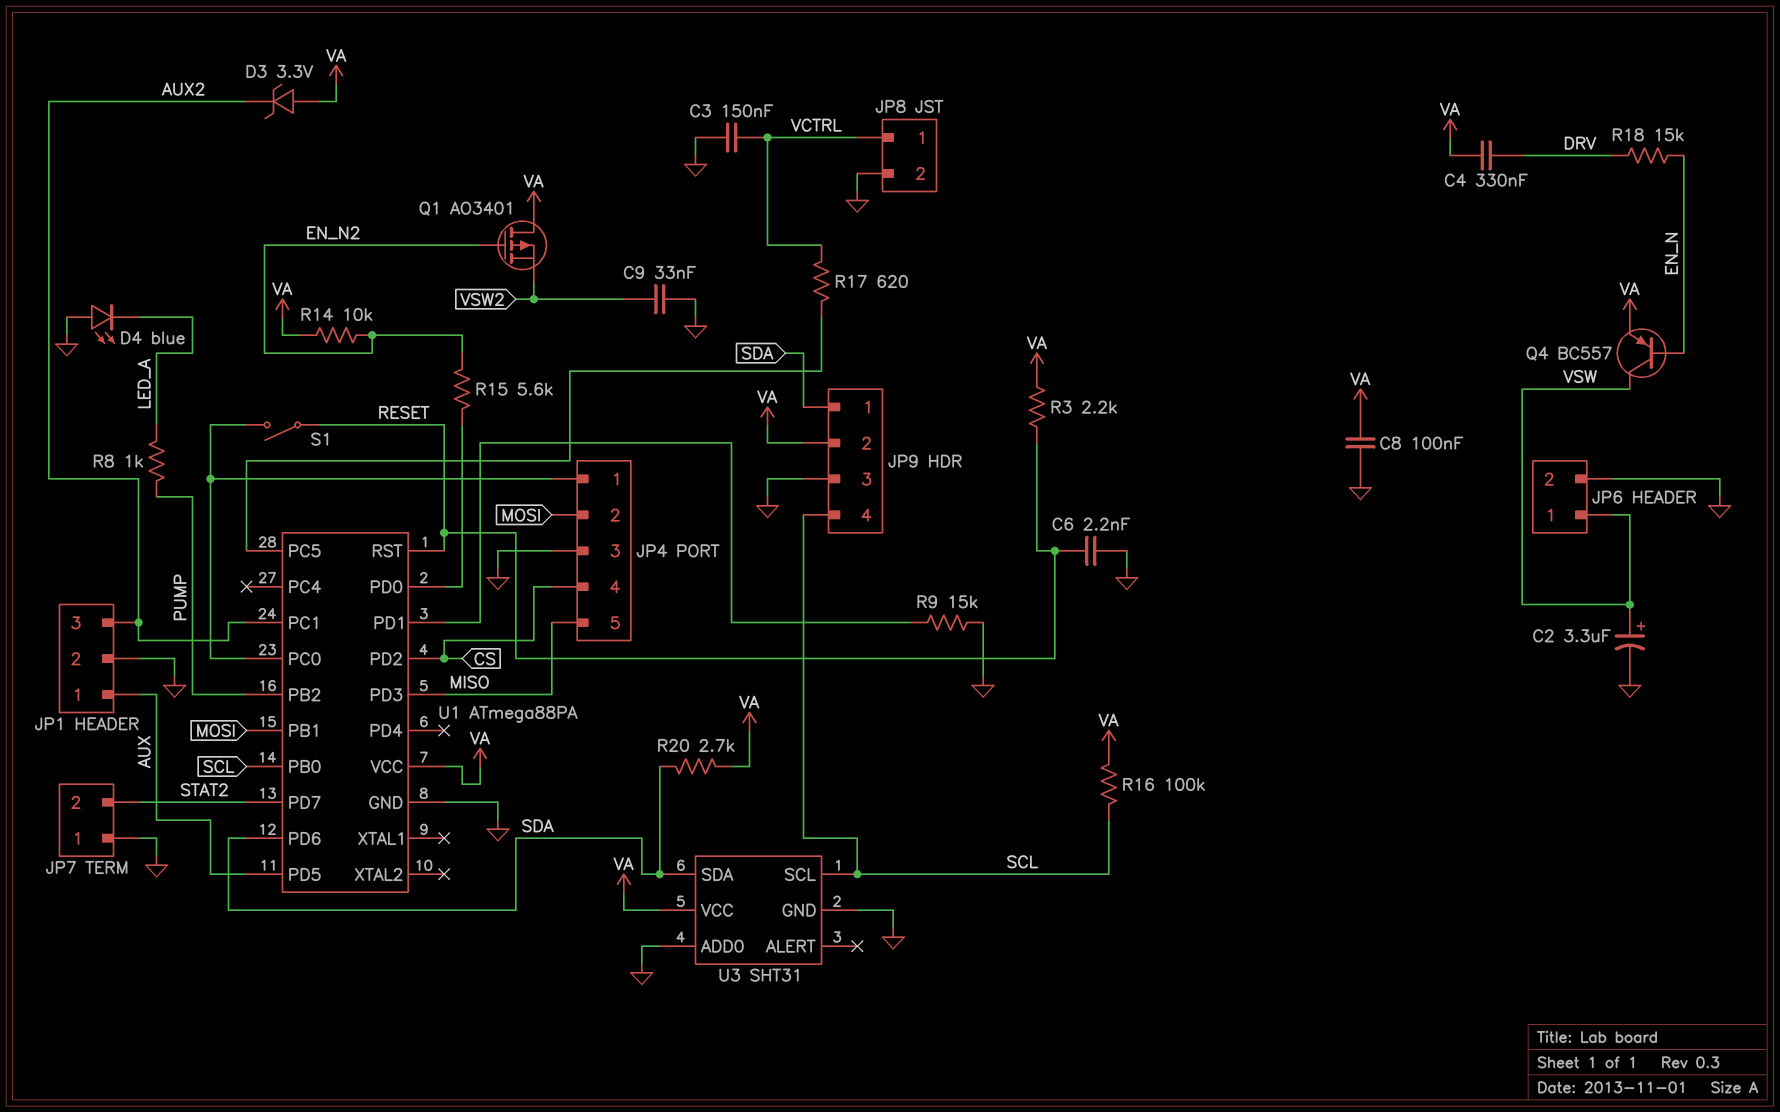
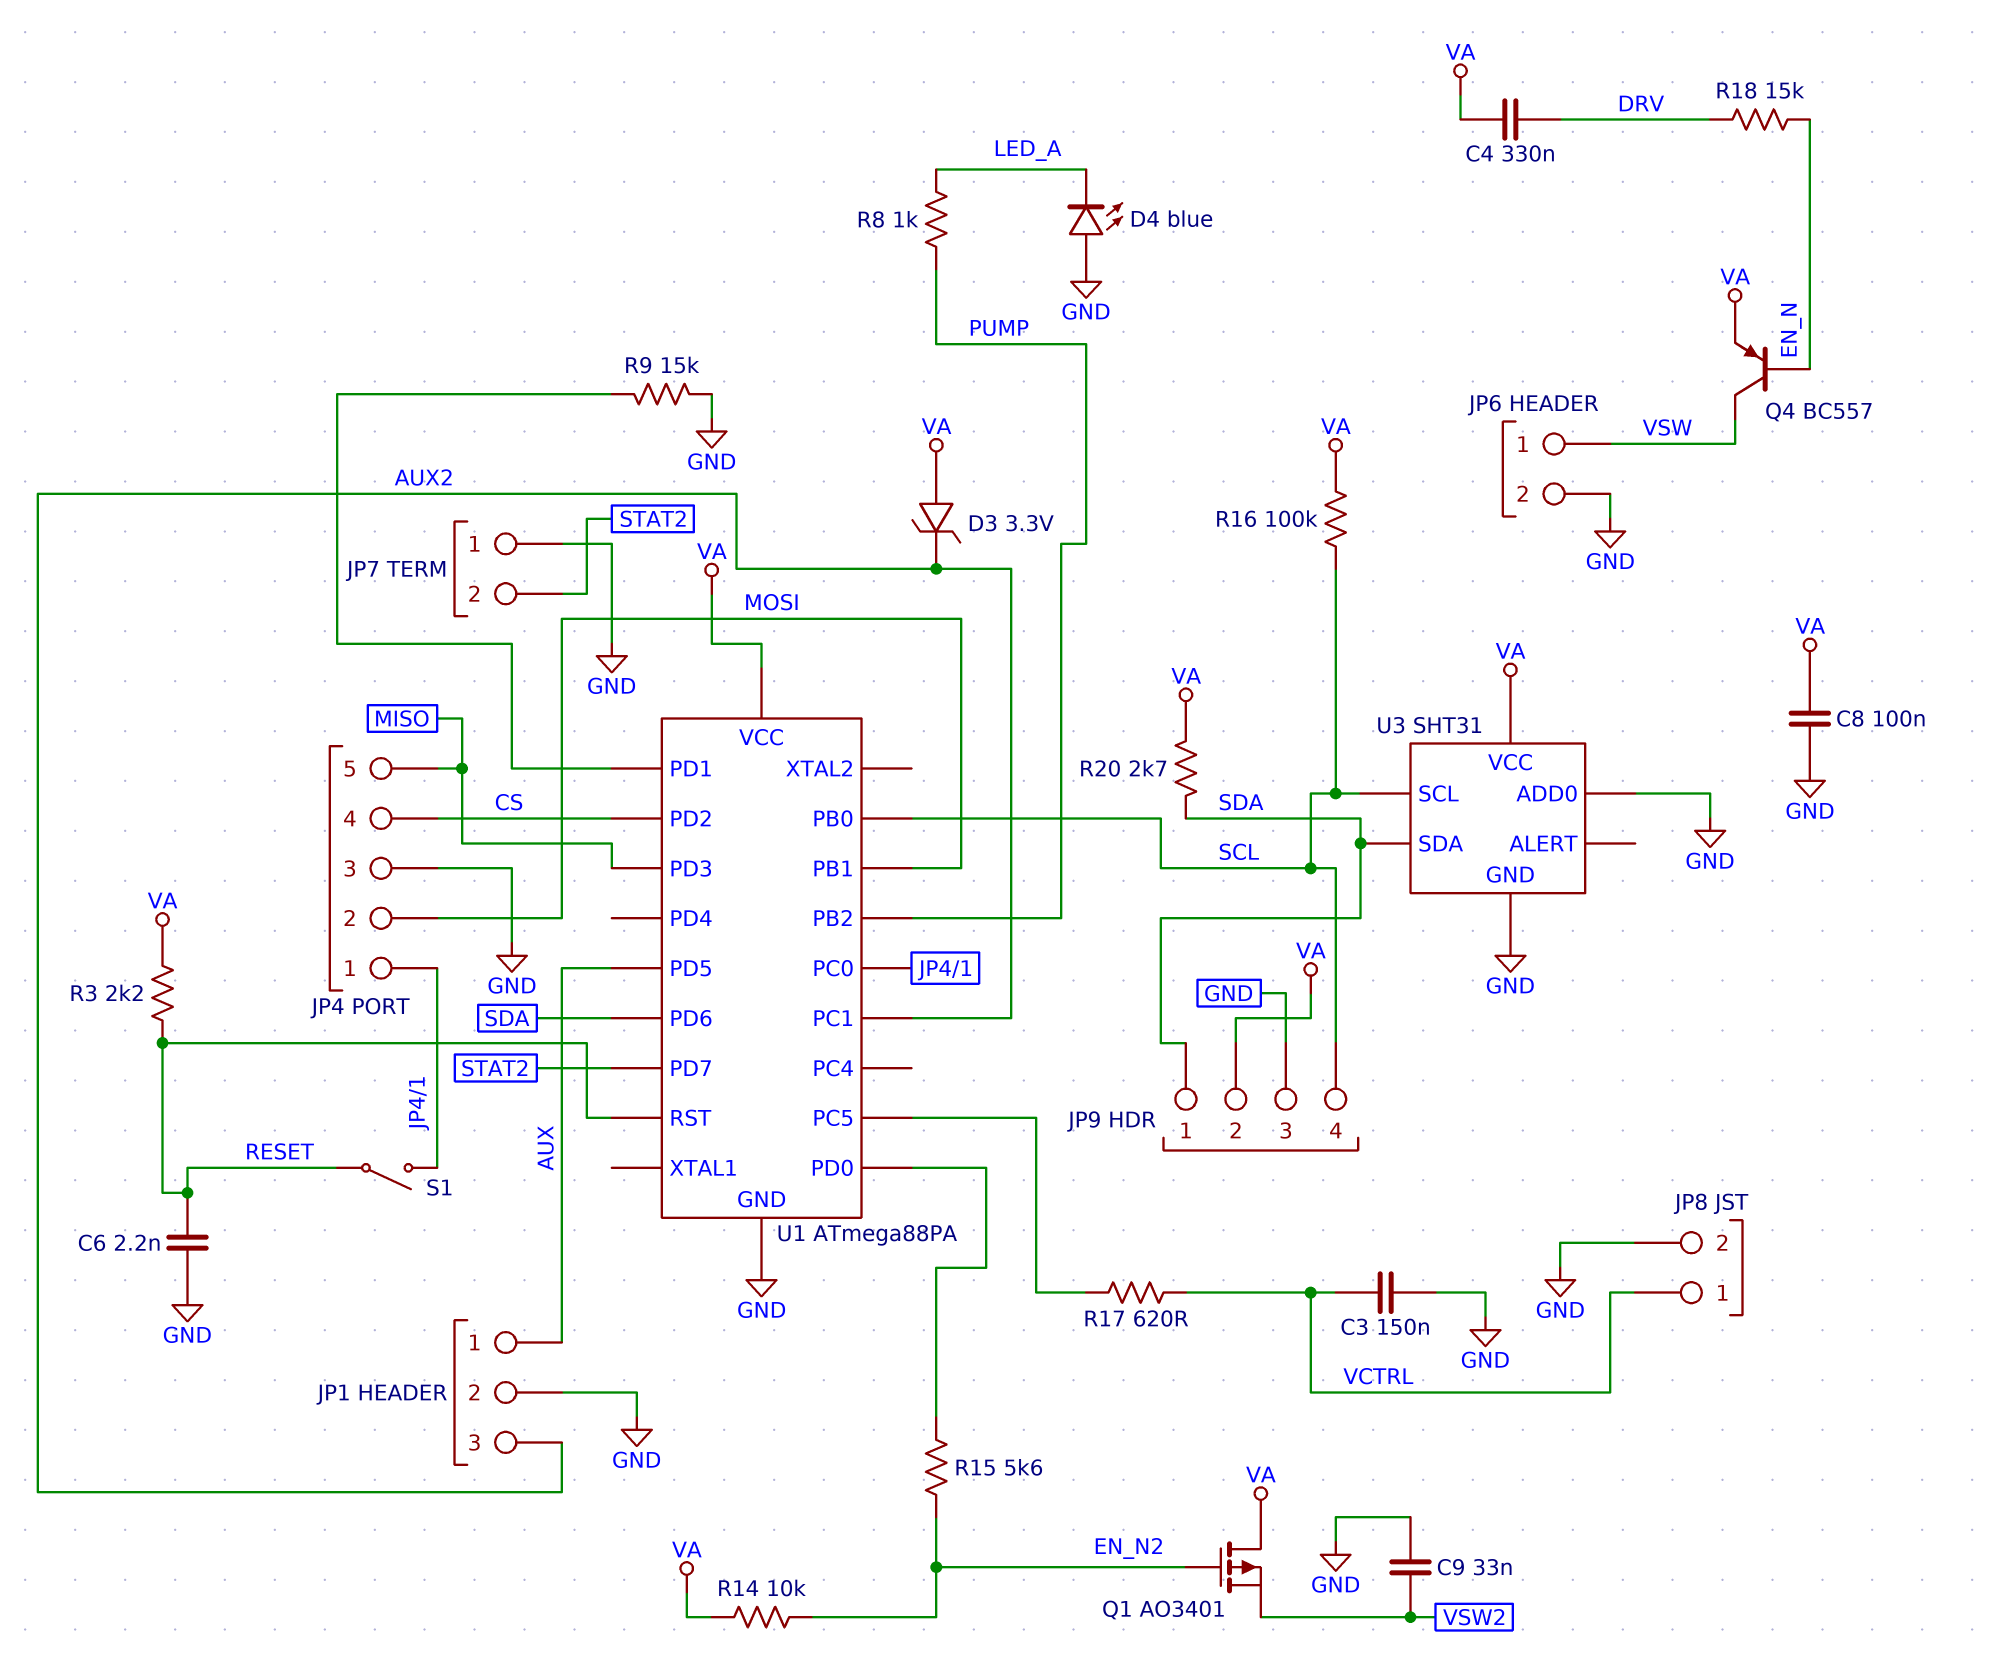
C2: 3.3uF (plus VSW, minus GND) -> none

